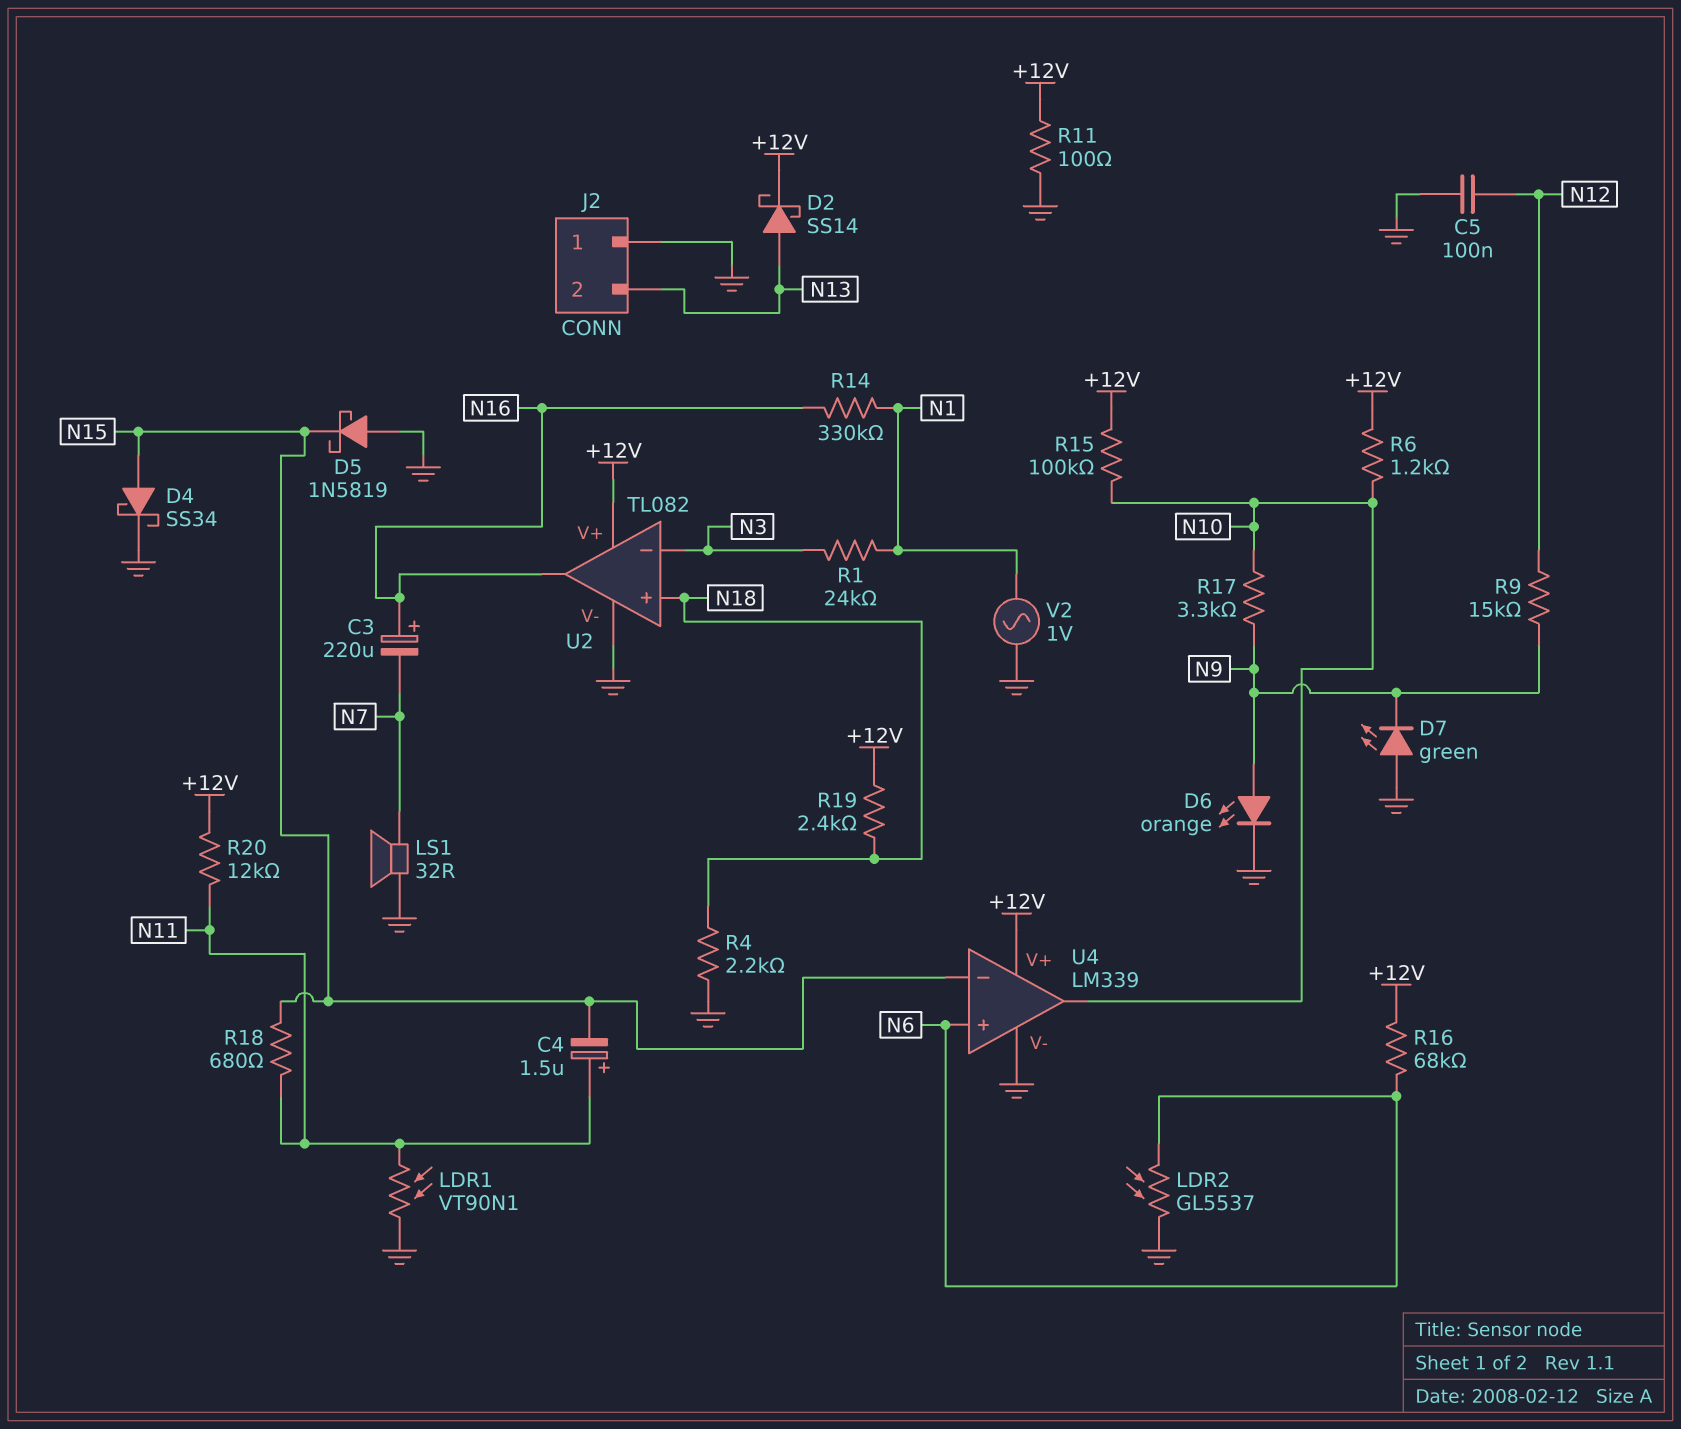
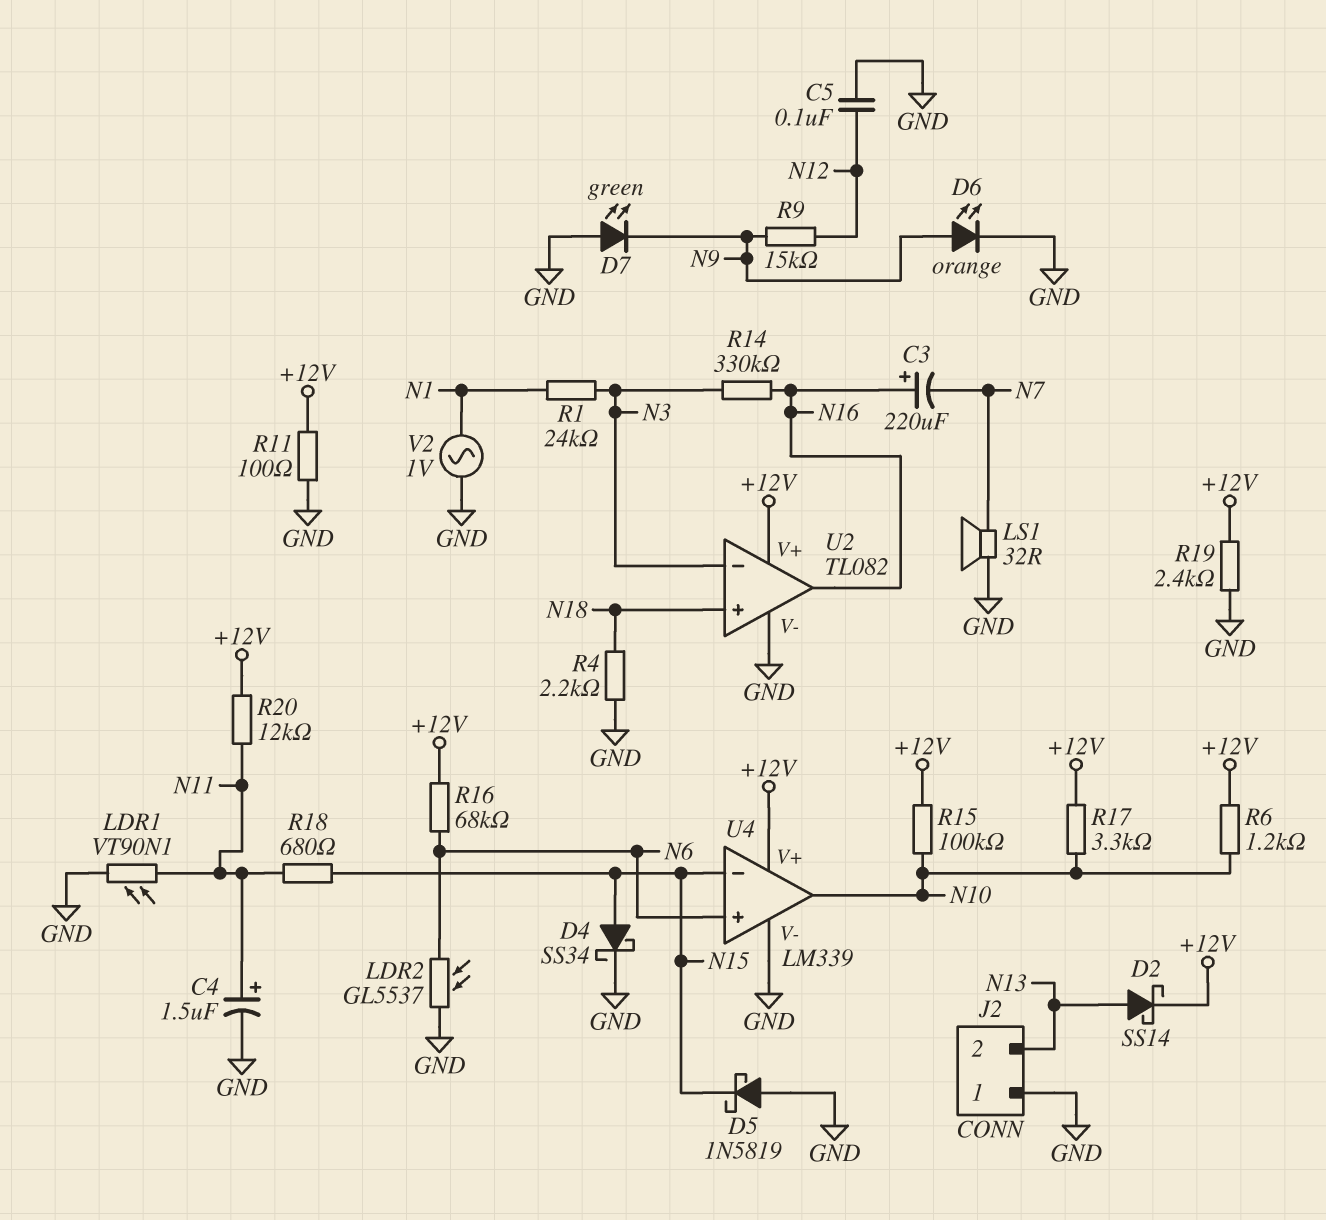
C4: 1.5uF (plus N11, minus N15) -> 1.5uF (plus N11, minus GND)
R14: 330k (N1, N16) -> 330k (N3, N16)
R17: 3.3k (N9, N10) -> 3.3k (+12V, N10)
R19: 2.4k (+12V, N18) -> 2.4k (+12V, GND)

